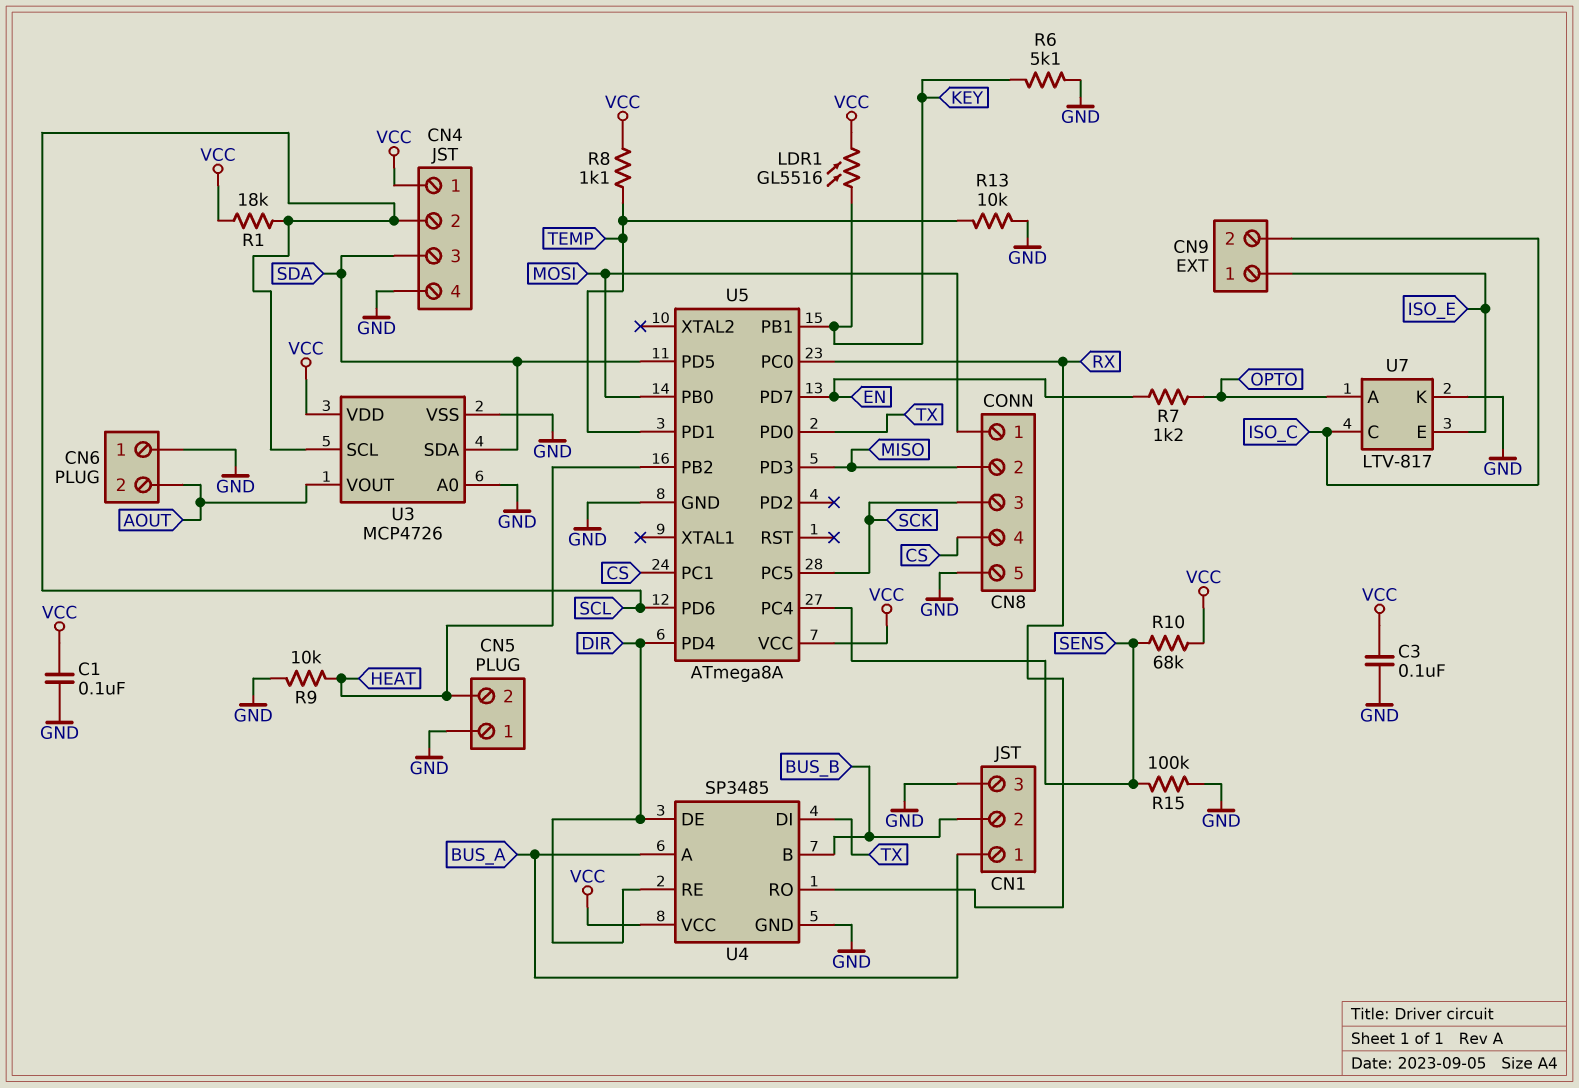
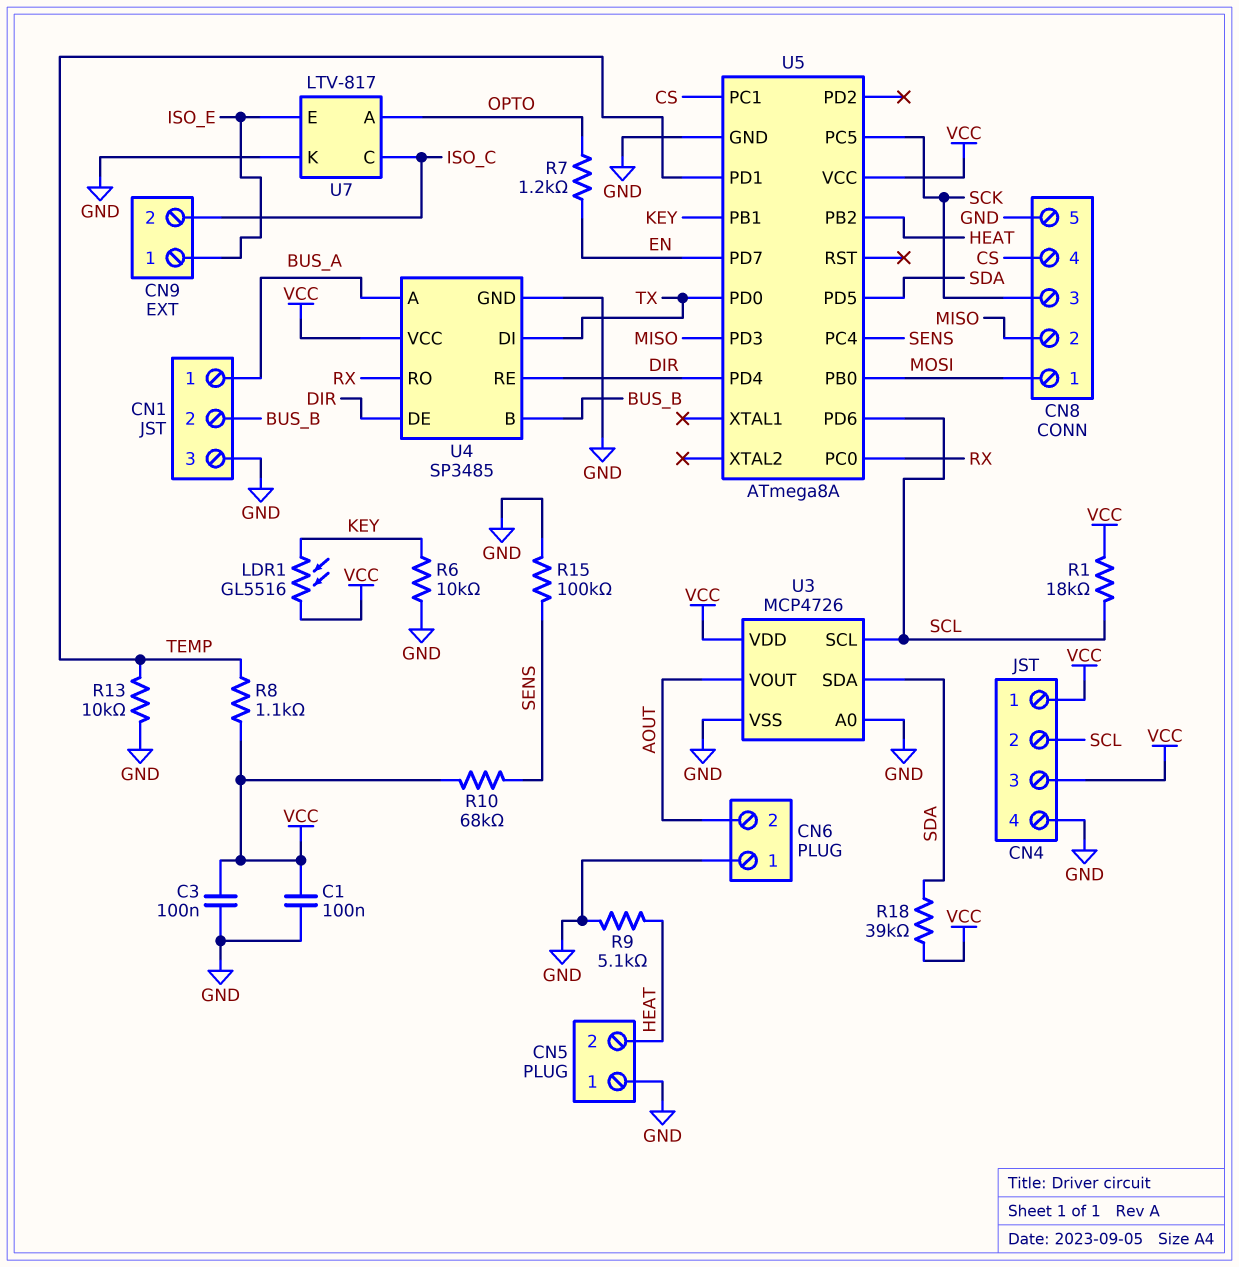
CN4 pin 3: SDA -> VCC
R6: 5.1k (GND, KEY) -> 10k (GND, KEY)
R9: 10k (GND, HEAT) -> 5.1k (GND, HEAT)
R18: none -> 39k (SDA, VCC)

